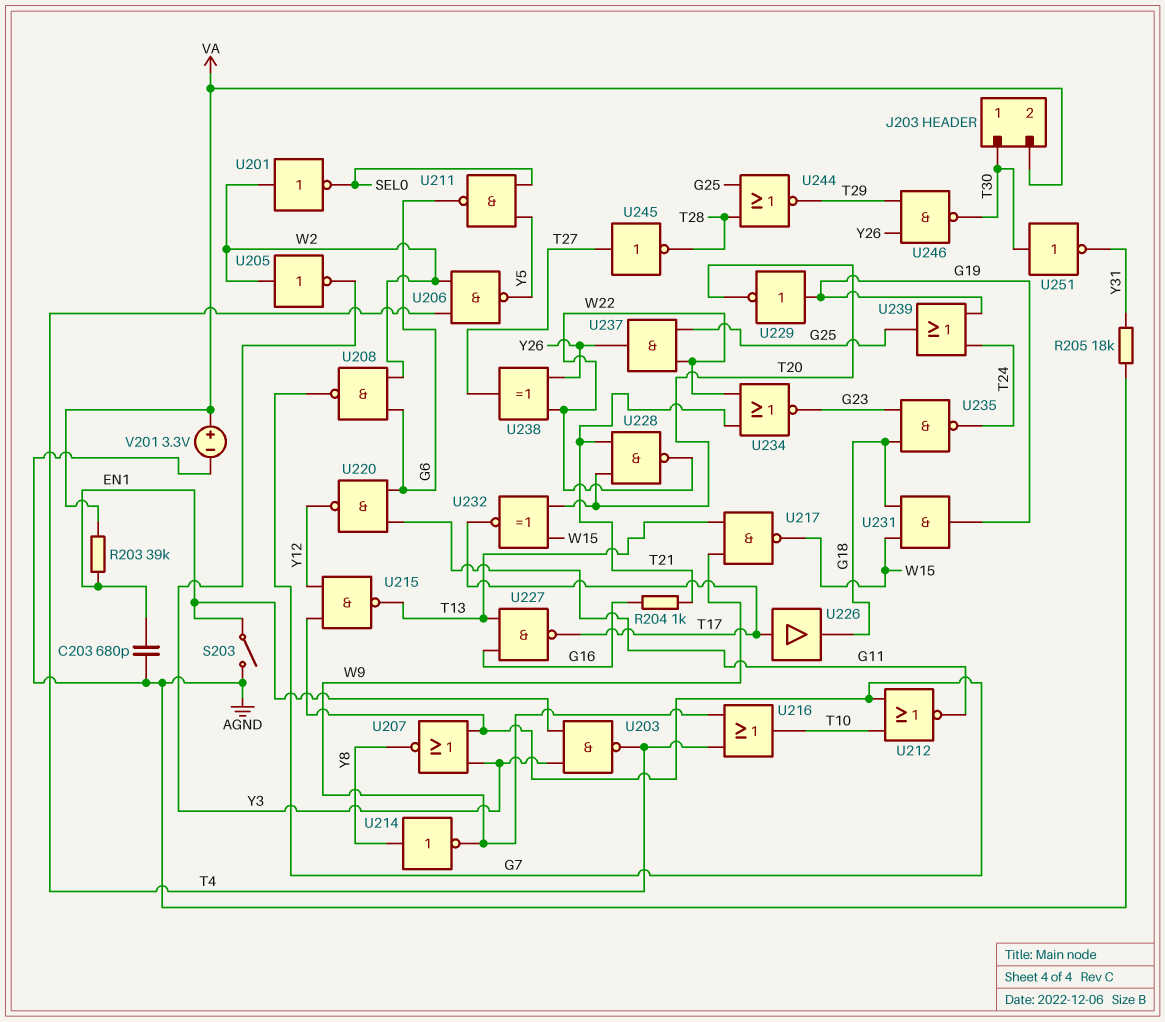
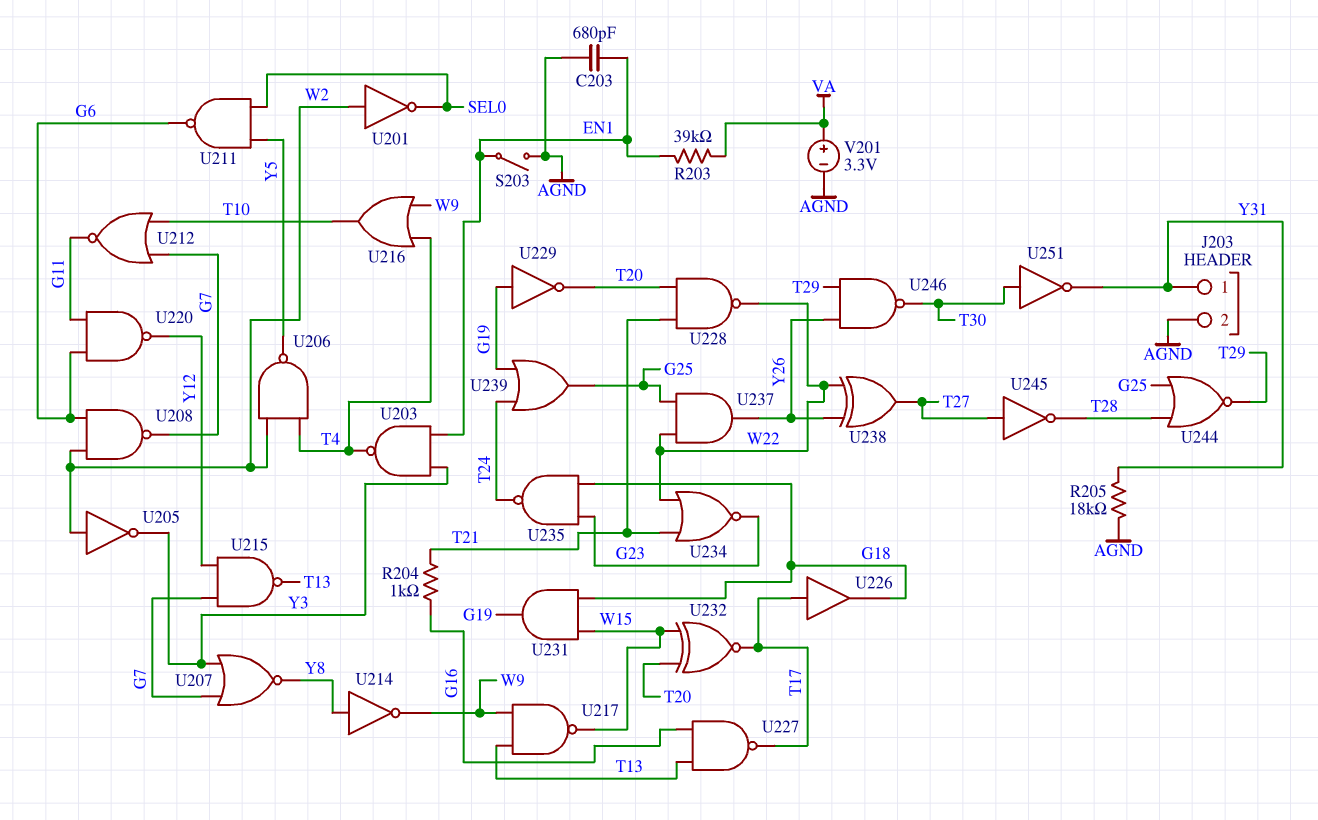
J203 pin 1: T30 -> Y31
J203 pin 2: VA -> AGND

